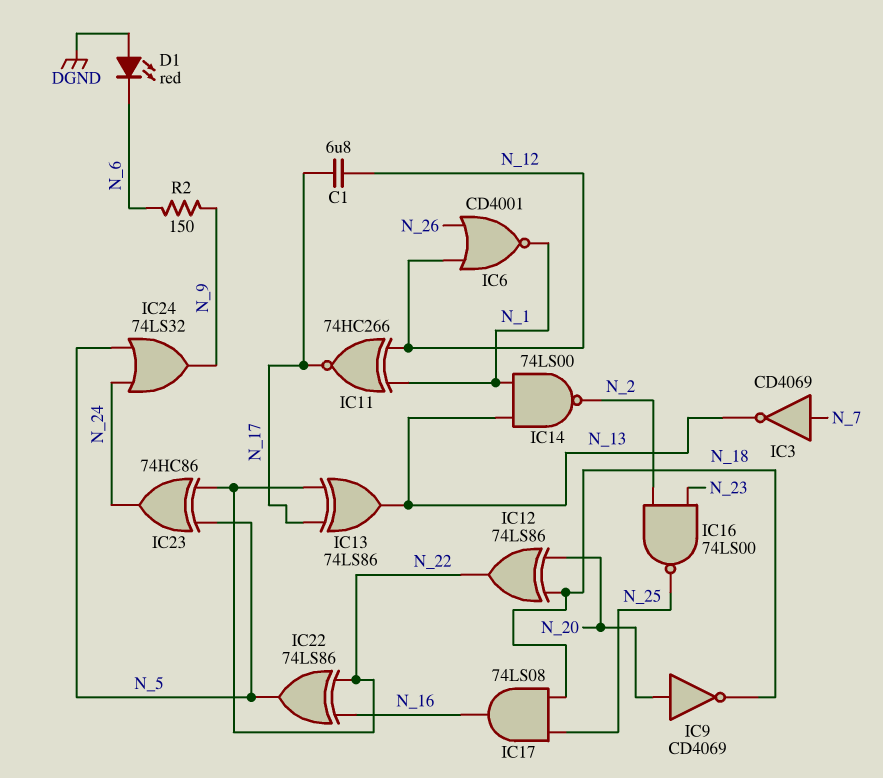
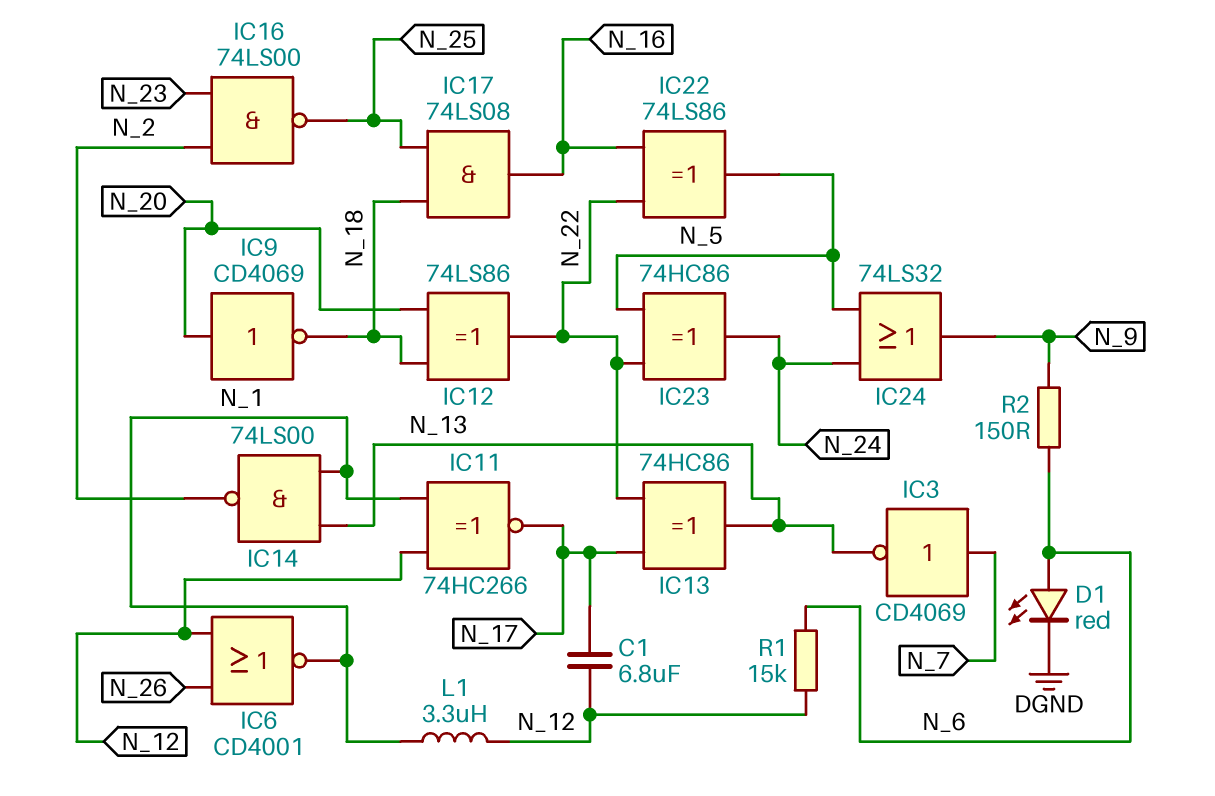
D1: LED red (A DGND, K N_6) -> LED red (A N_6, K DGND)
IC13: XOR 74LS86 (in N_17, in N_22, out N_13) -> XOR 74HC86 (in N_17, in N_22, out N_13)
L1: none -> 3.3uH (N_1, N_12)
R1: none -> 15k (N_6, N_12)

